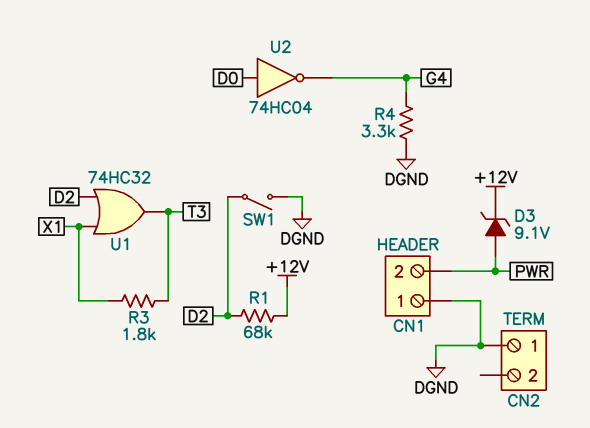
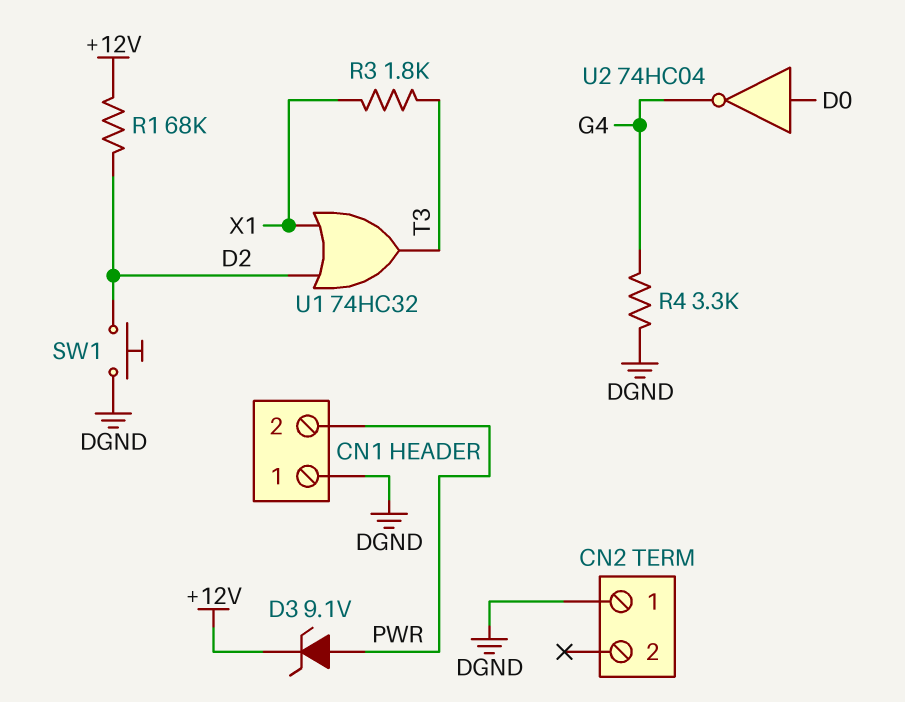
SW1: switch (D2, DGND) -> button (D2, DGND)

